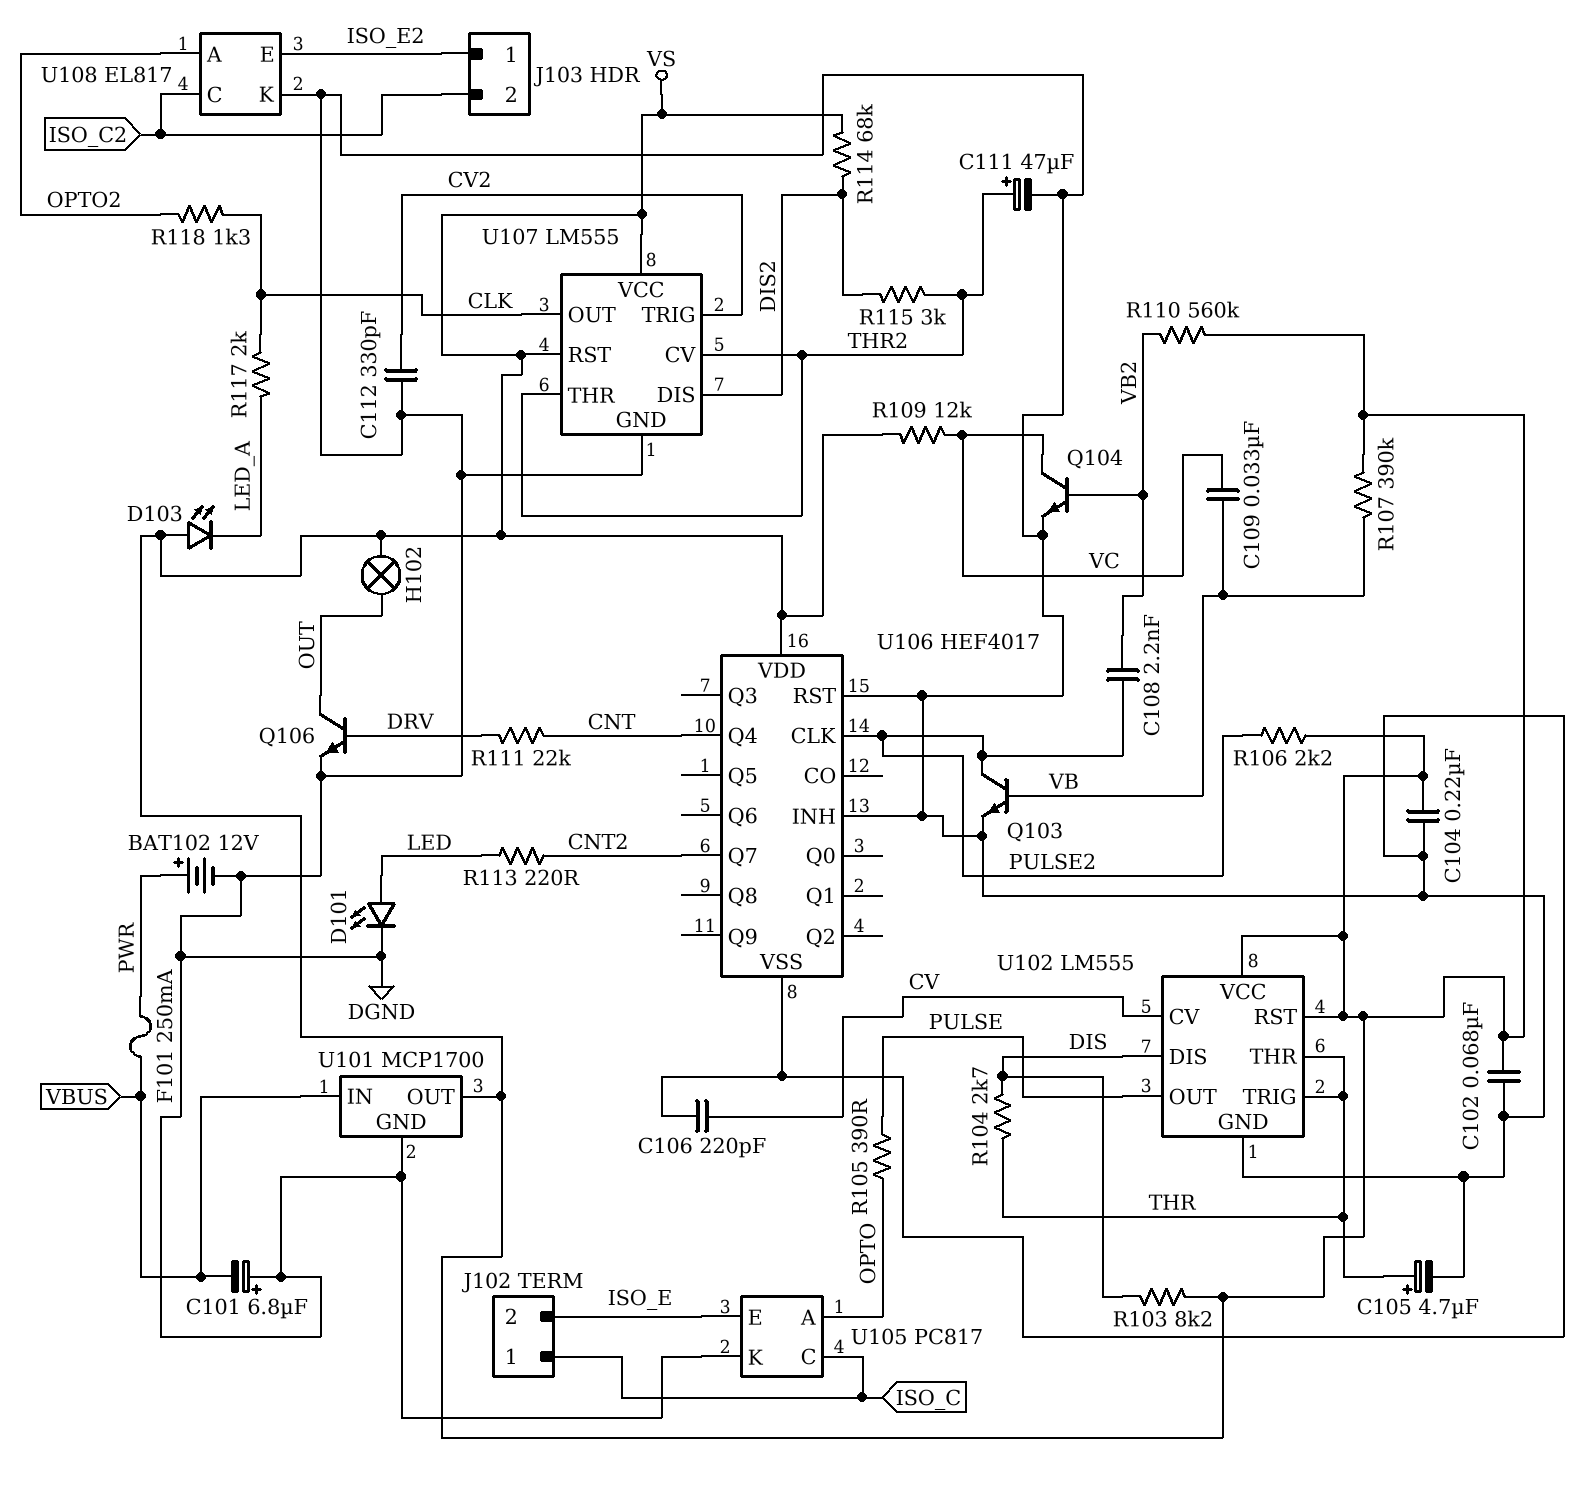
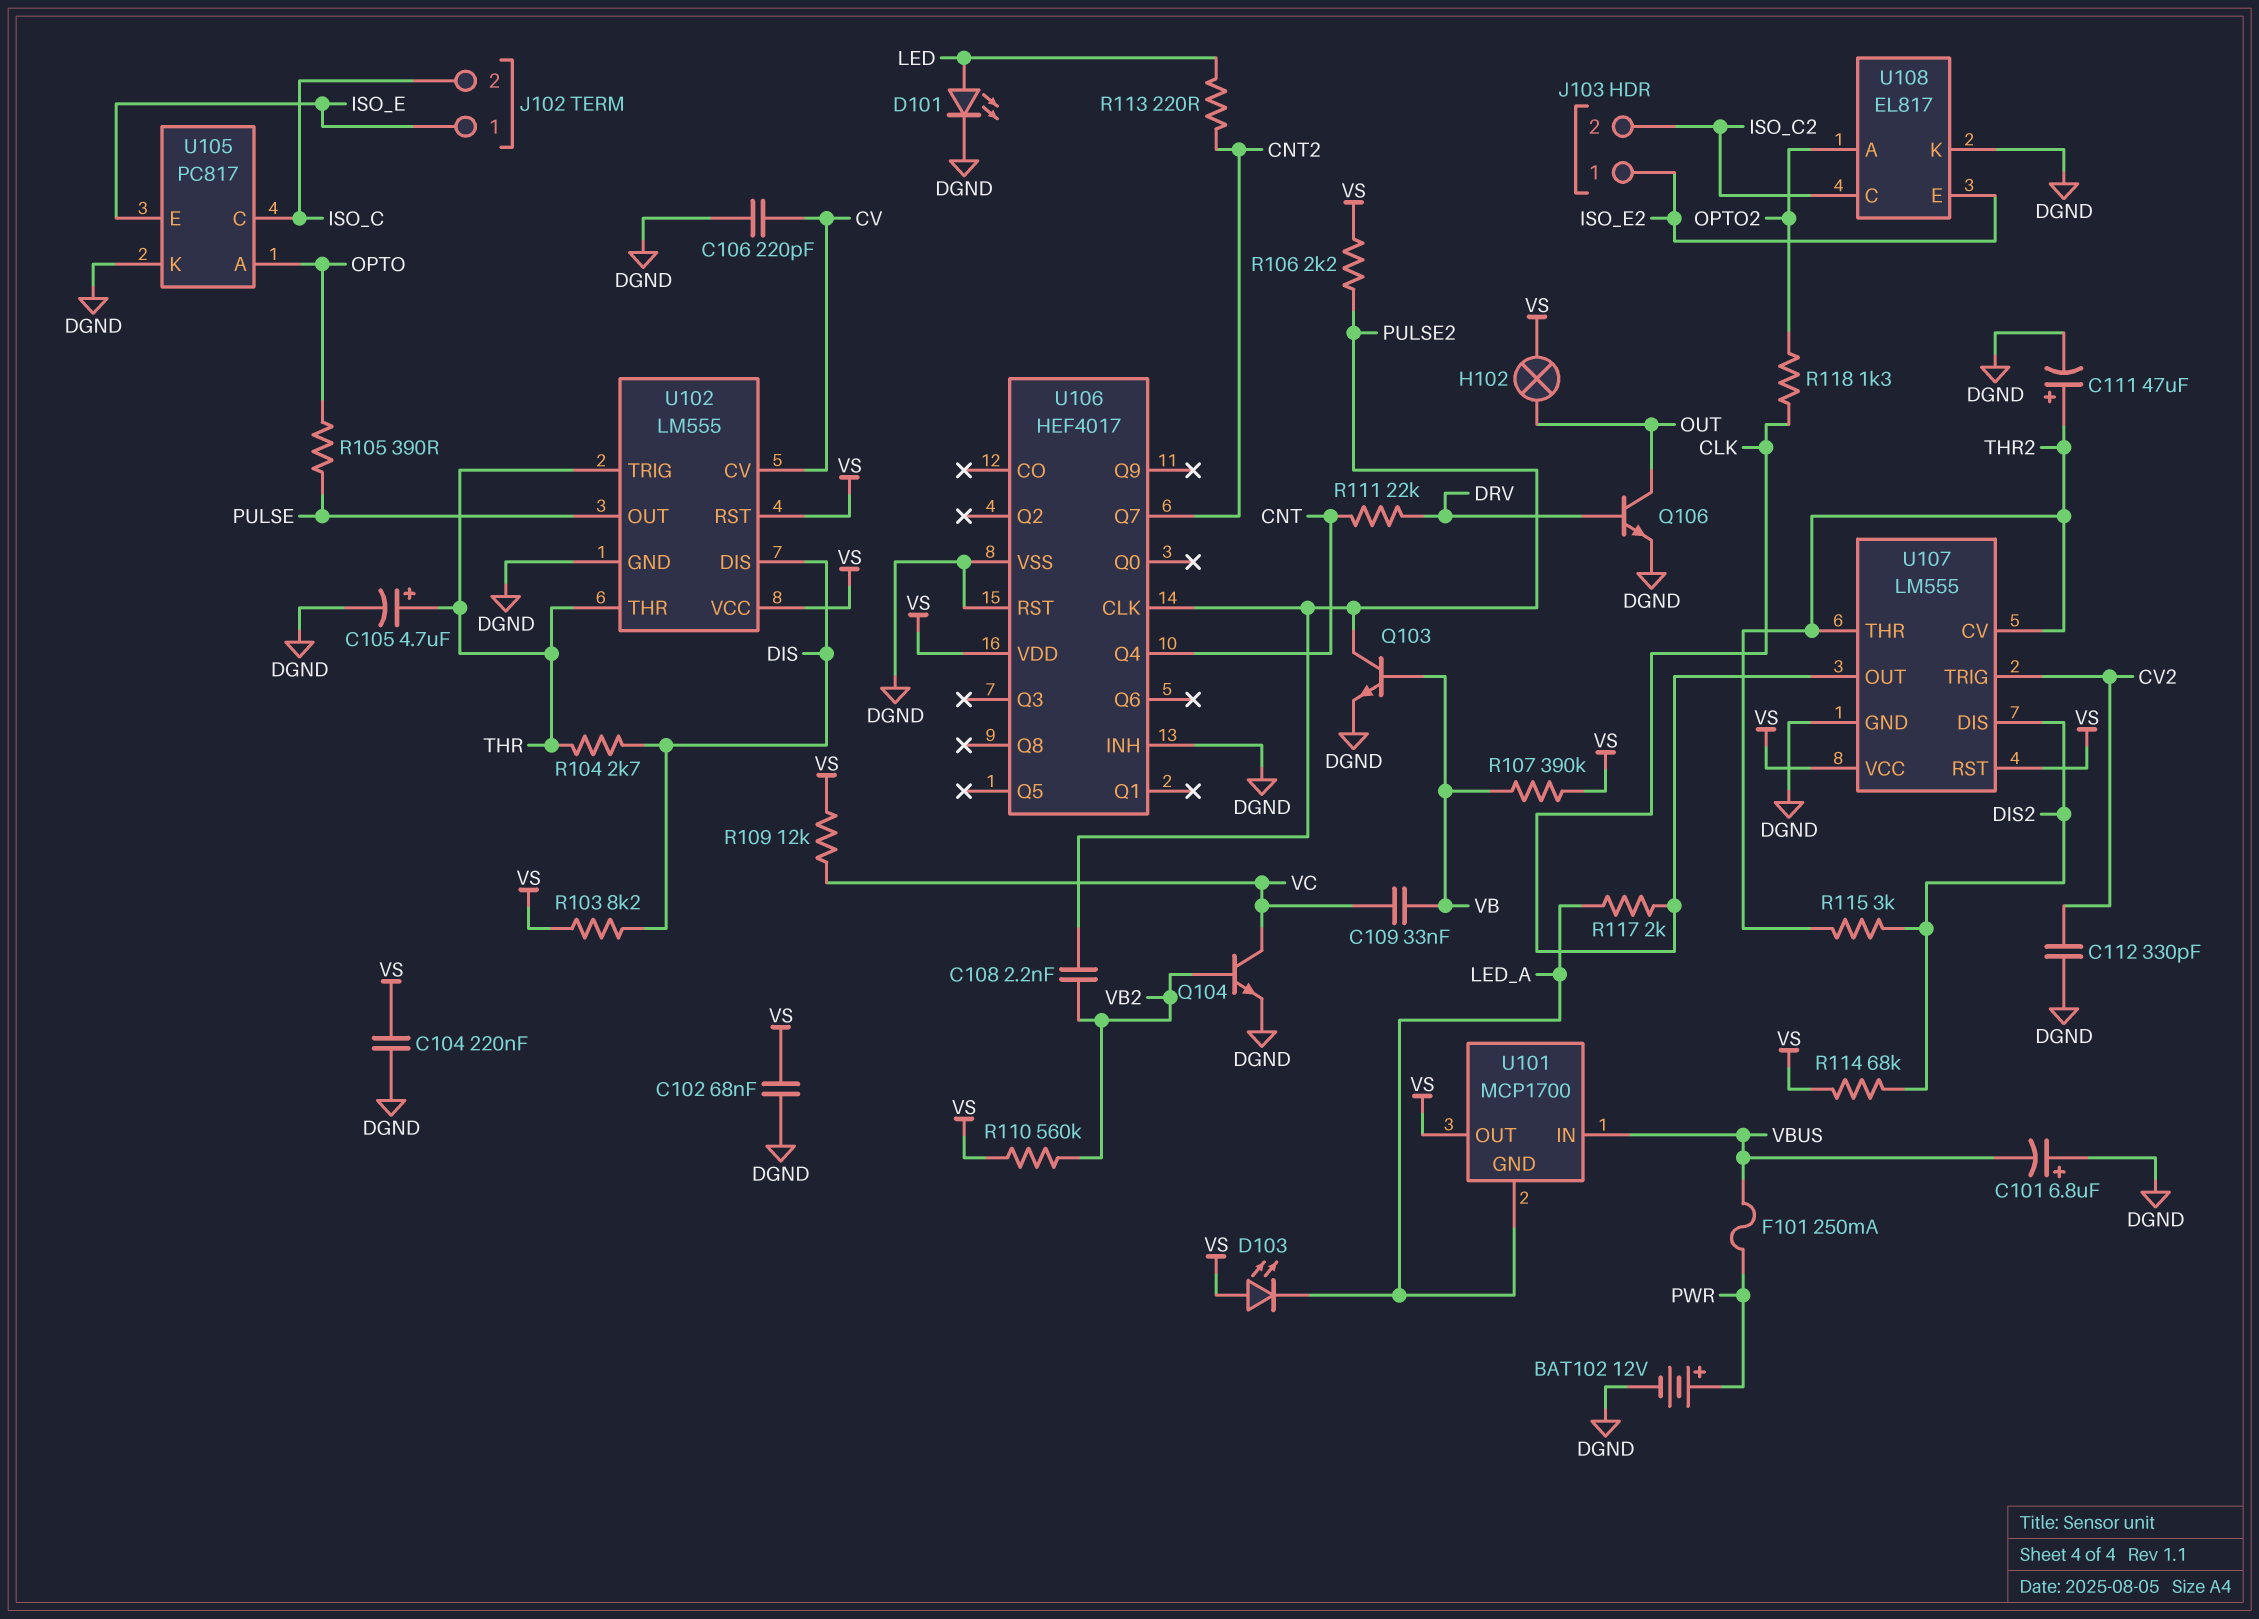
J102 pin 1: ISO_C -> ISO_E
J102 pin 2: ISO_E -> ISO_C
U101 pin GND: DGND -> LED_A

